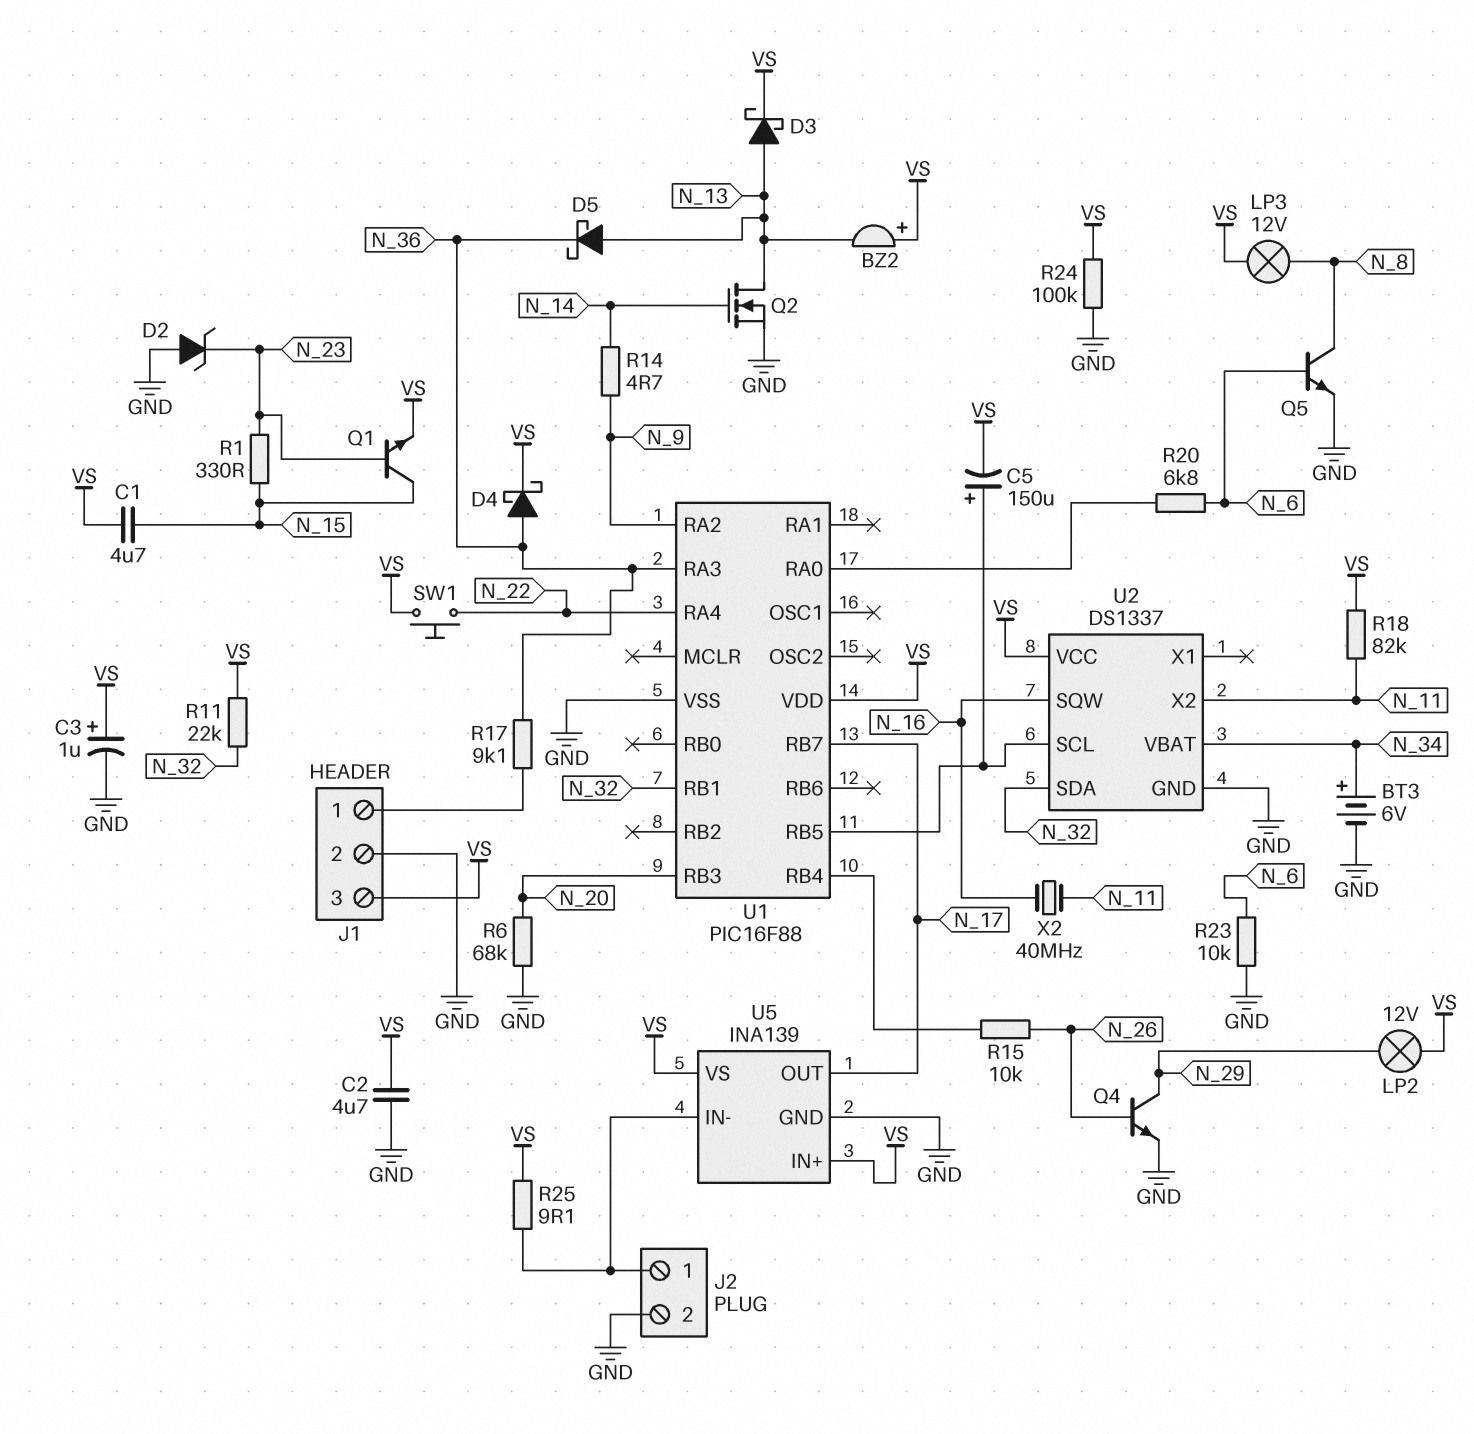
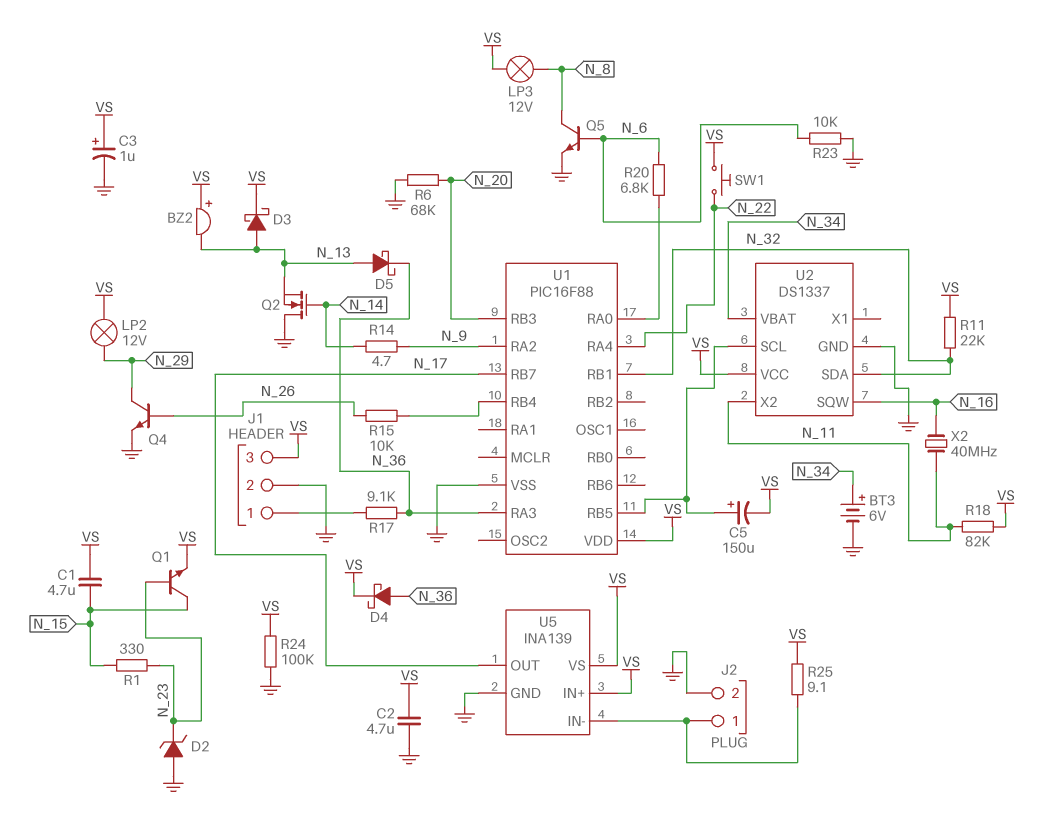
Q2: NMOS (G N_14, D N_13, S GND) -> NMOS (G N_14, D GND, S N_13)

